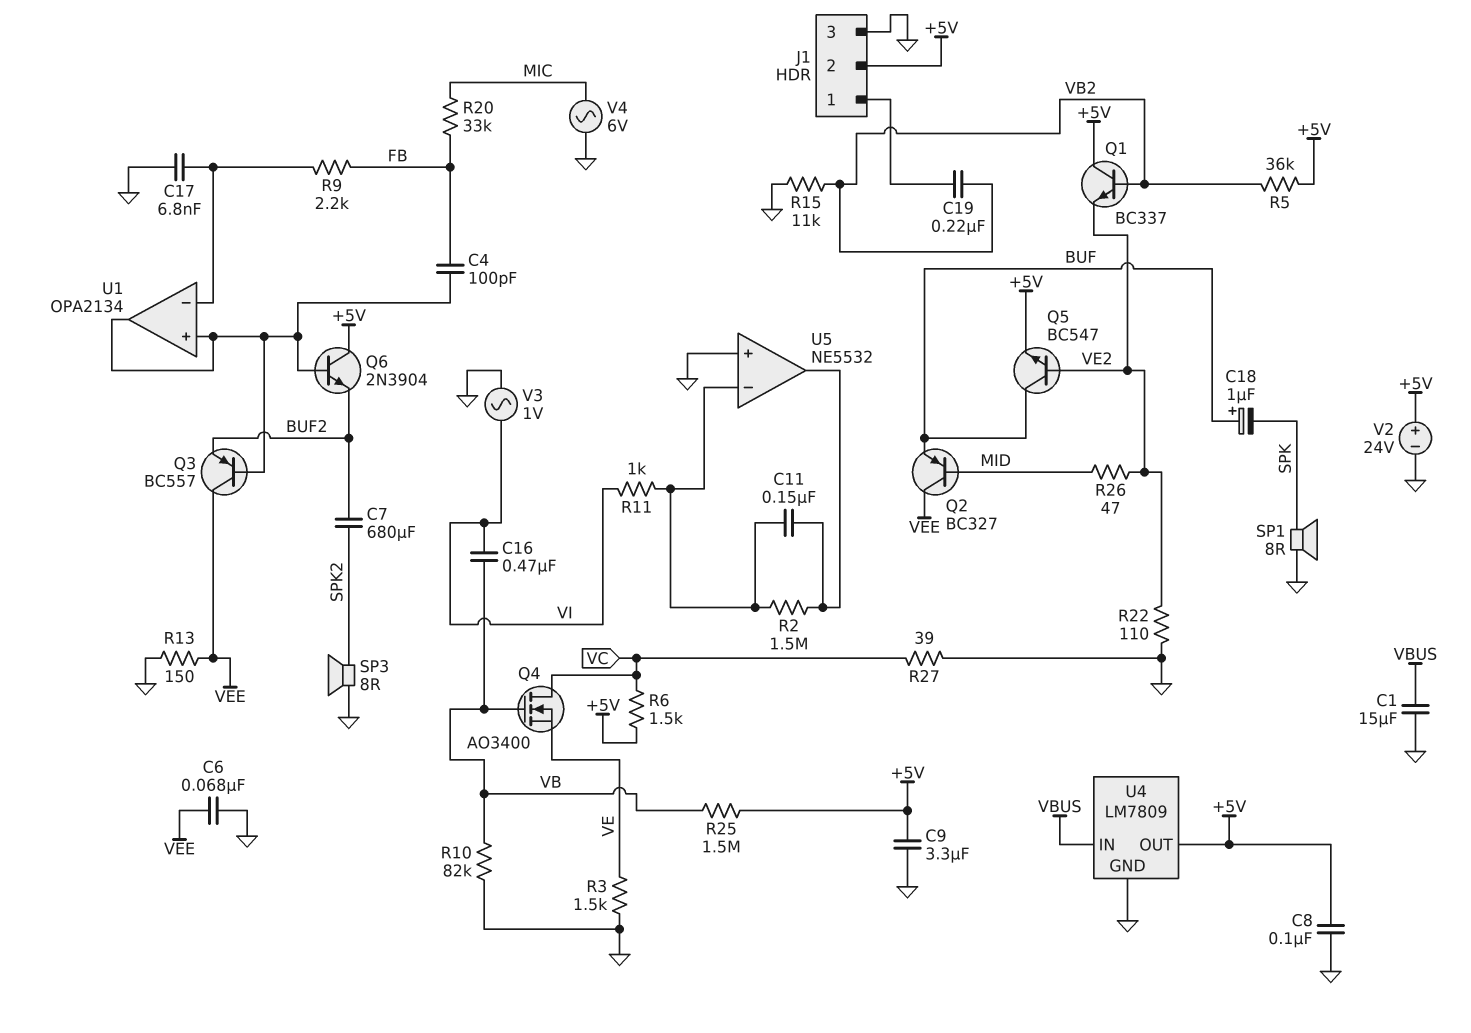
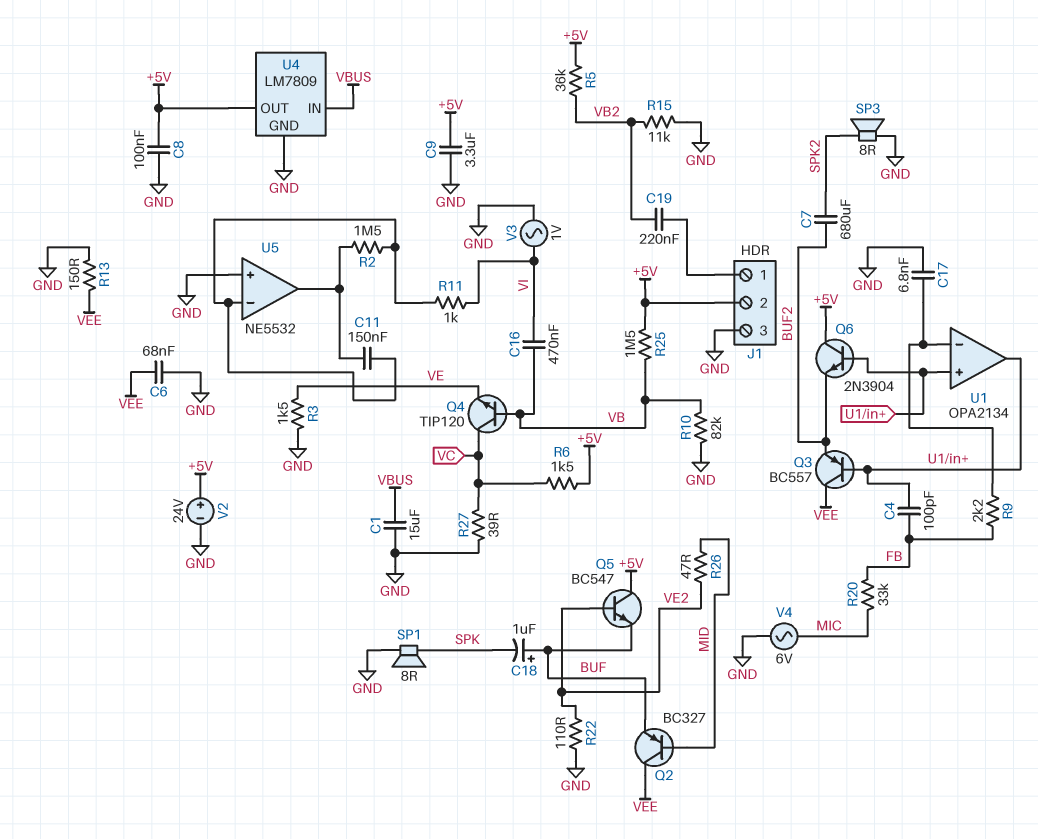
Q1: NPN BC337 (B VB2, C +5V, E VE2) -> none
Q4: NMOS AO3400 (G VB, D VC, S VE) -> NPN TIP120 (B VB, C VC, E VE)
Q5: NPN BC547 (B VE2, C BUF, E +5V) -> NPN BC547 (B VE2, C +5V, E BUF)

